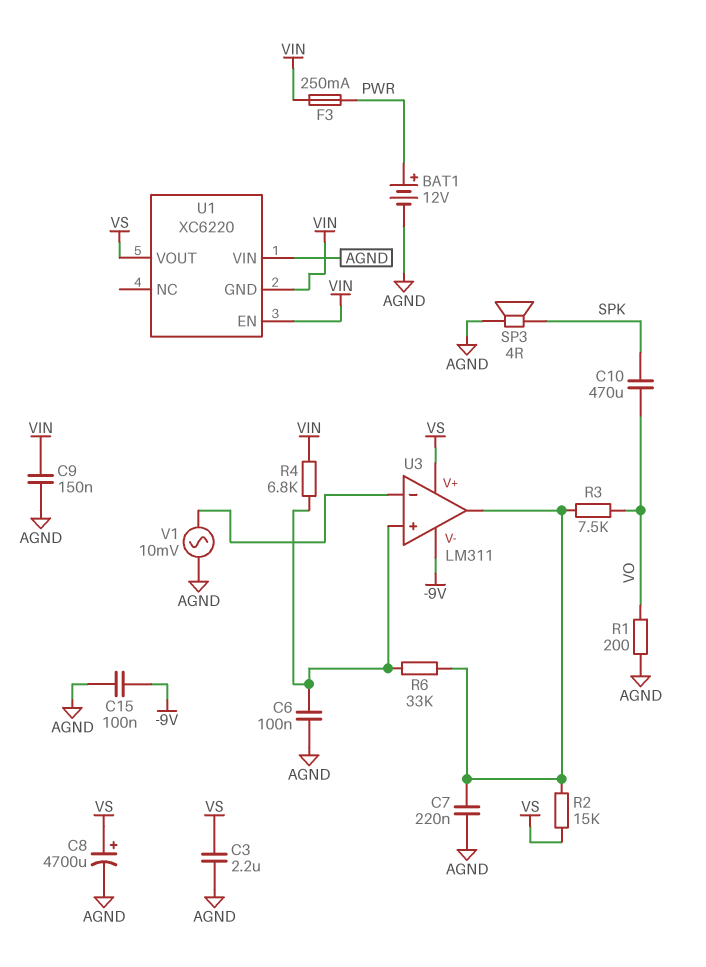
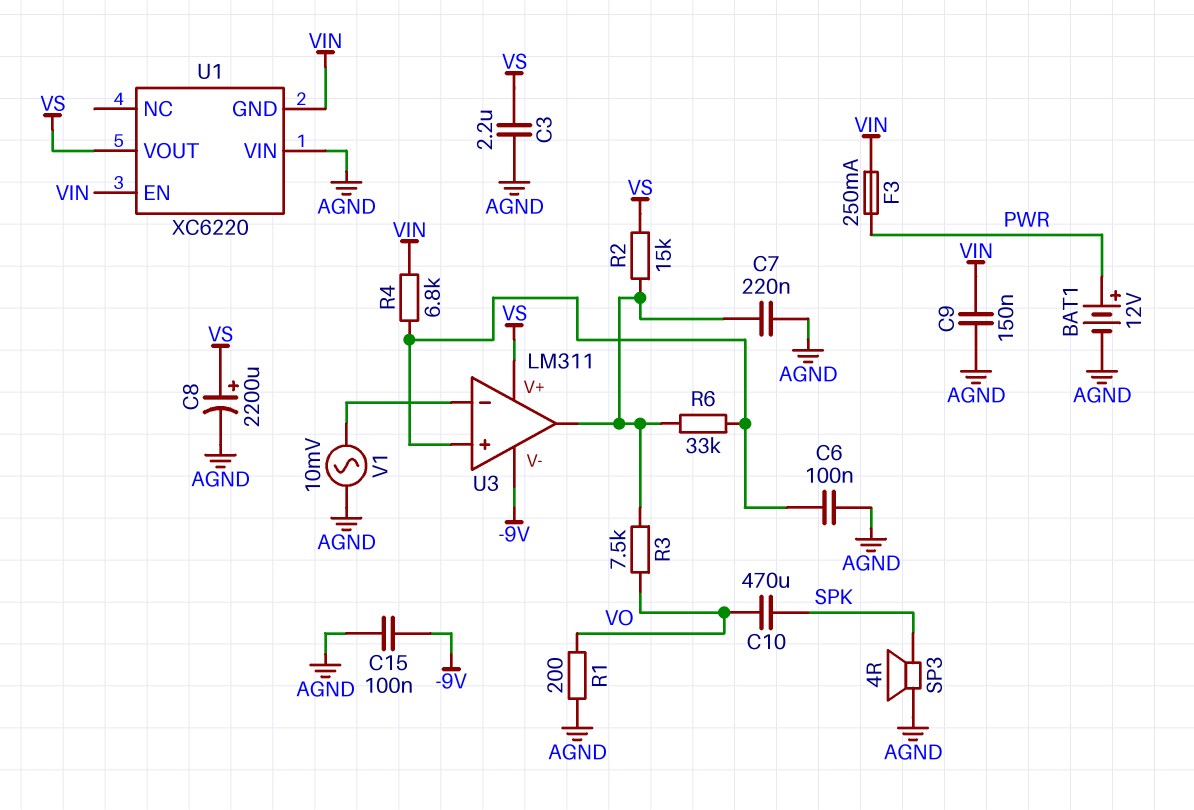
C8: 4700uF (plus VS, minus AGND) -> 2200uF (plus VS, minus AGND)

